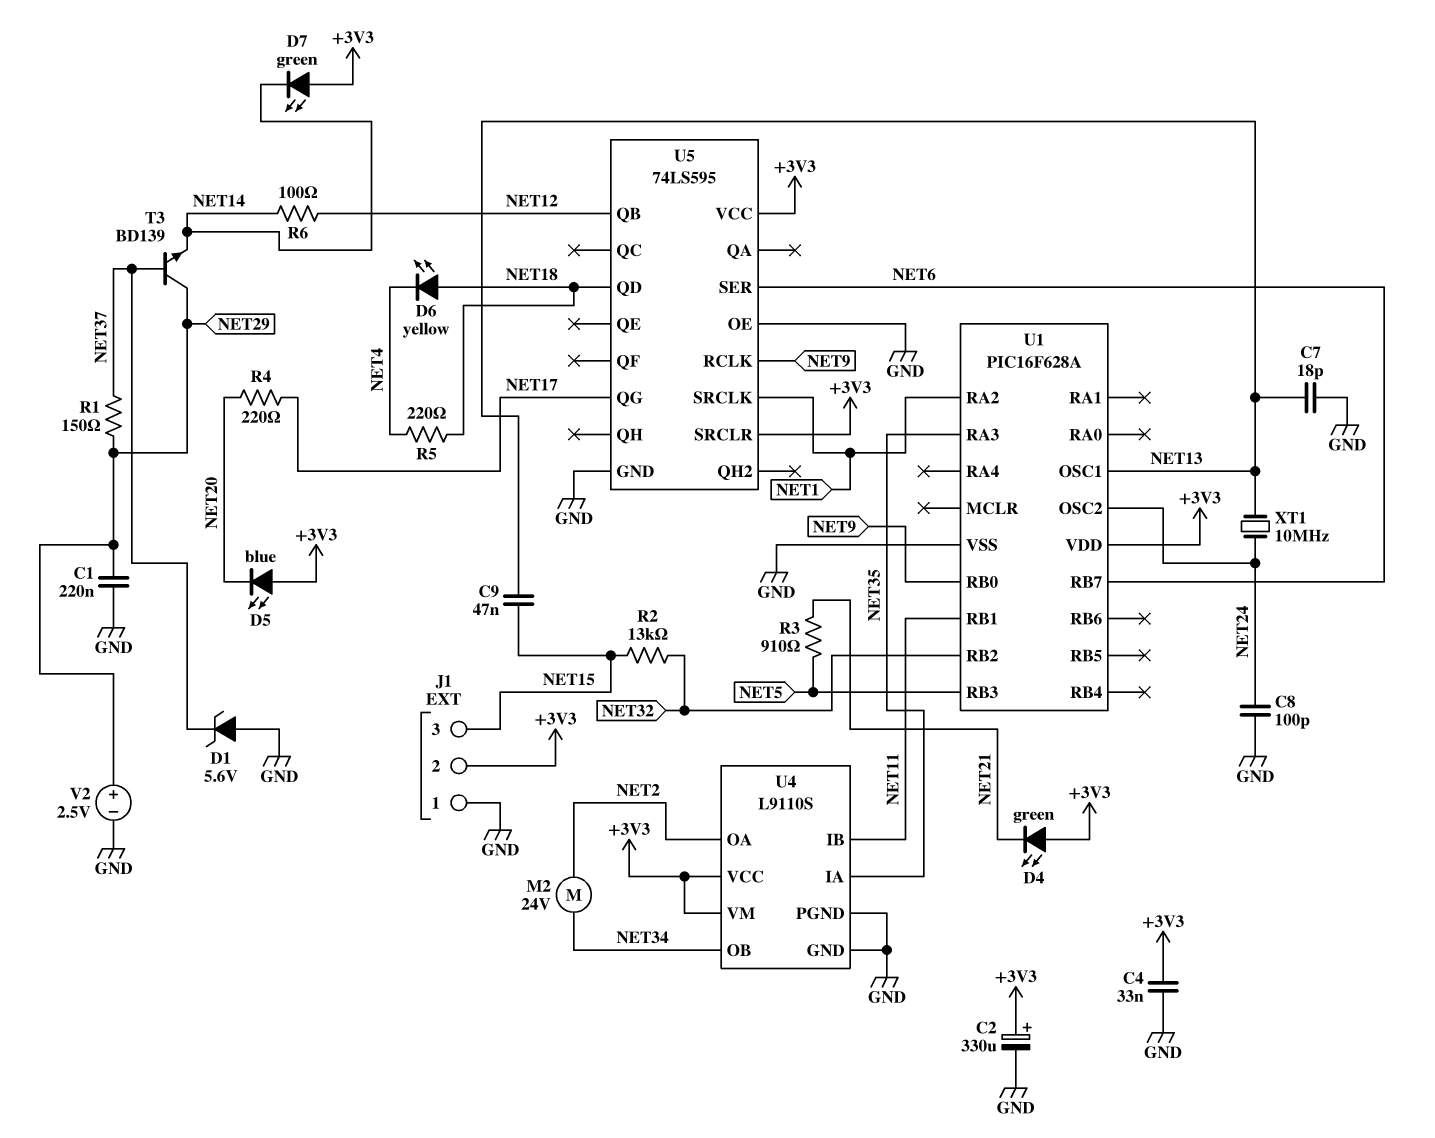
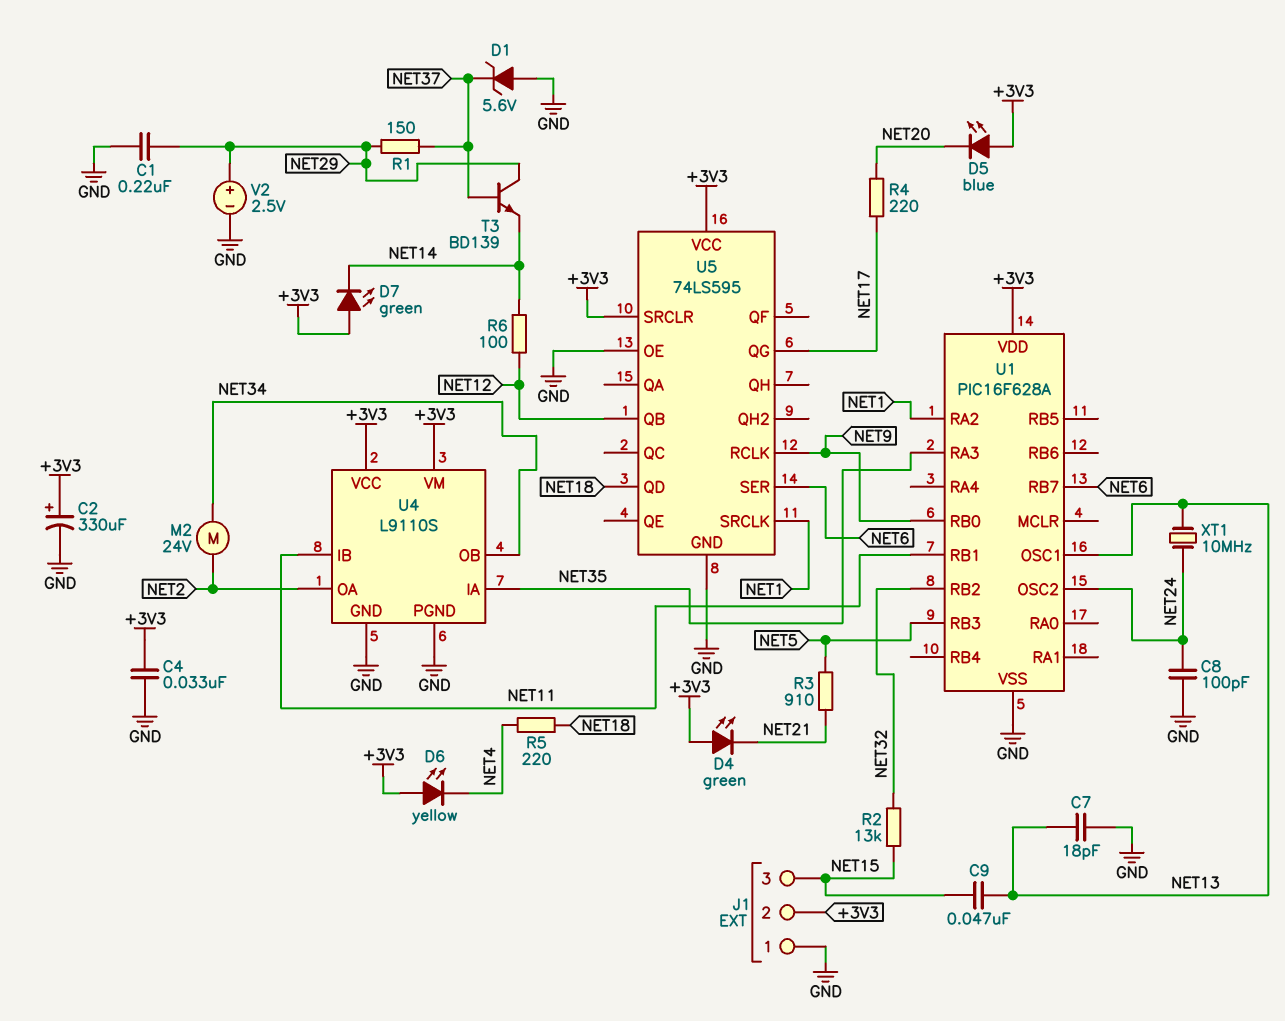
D6: LED yellow (A NET18, K NET4) -> LED yellow (A +3V3, K NET4)

